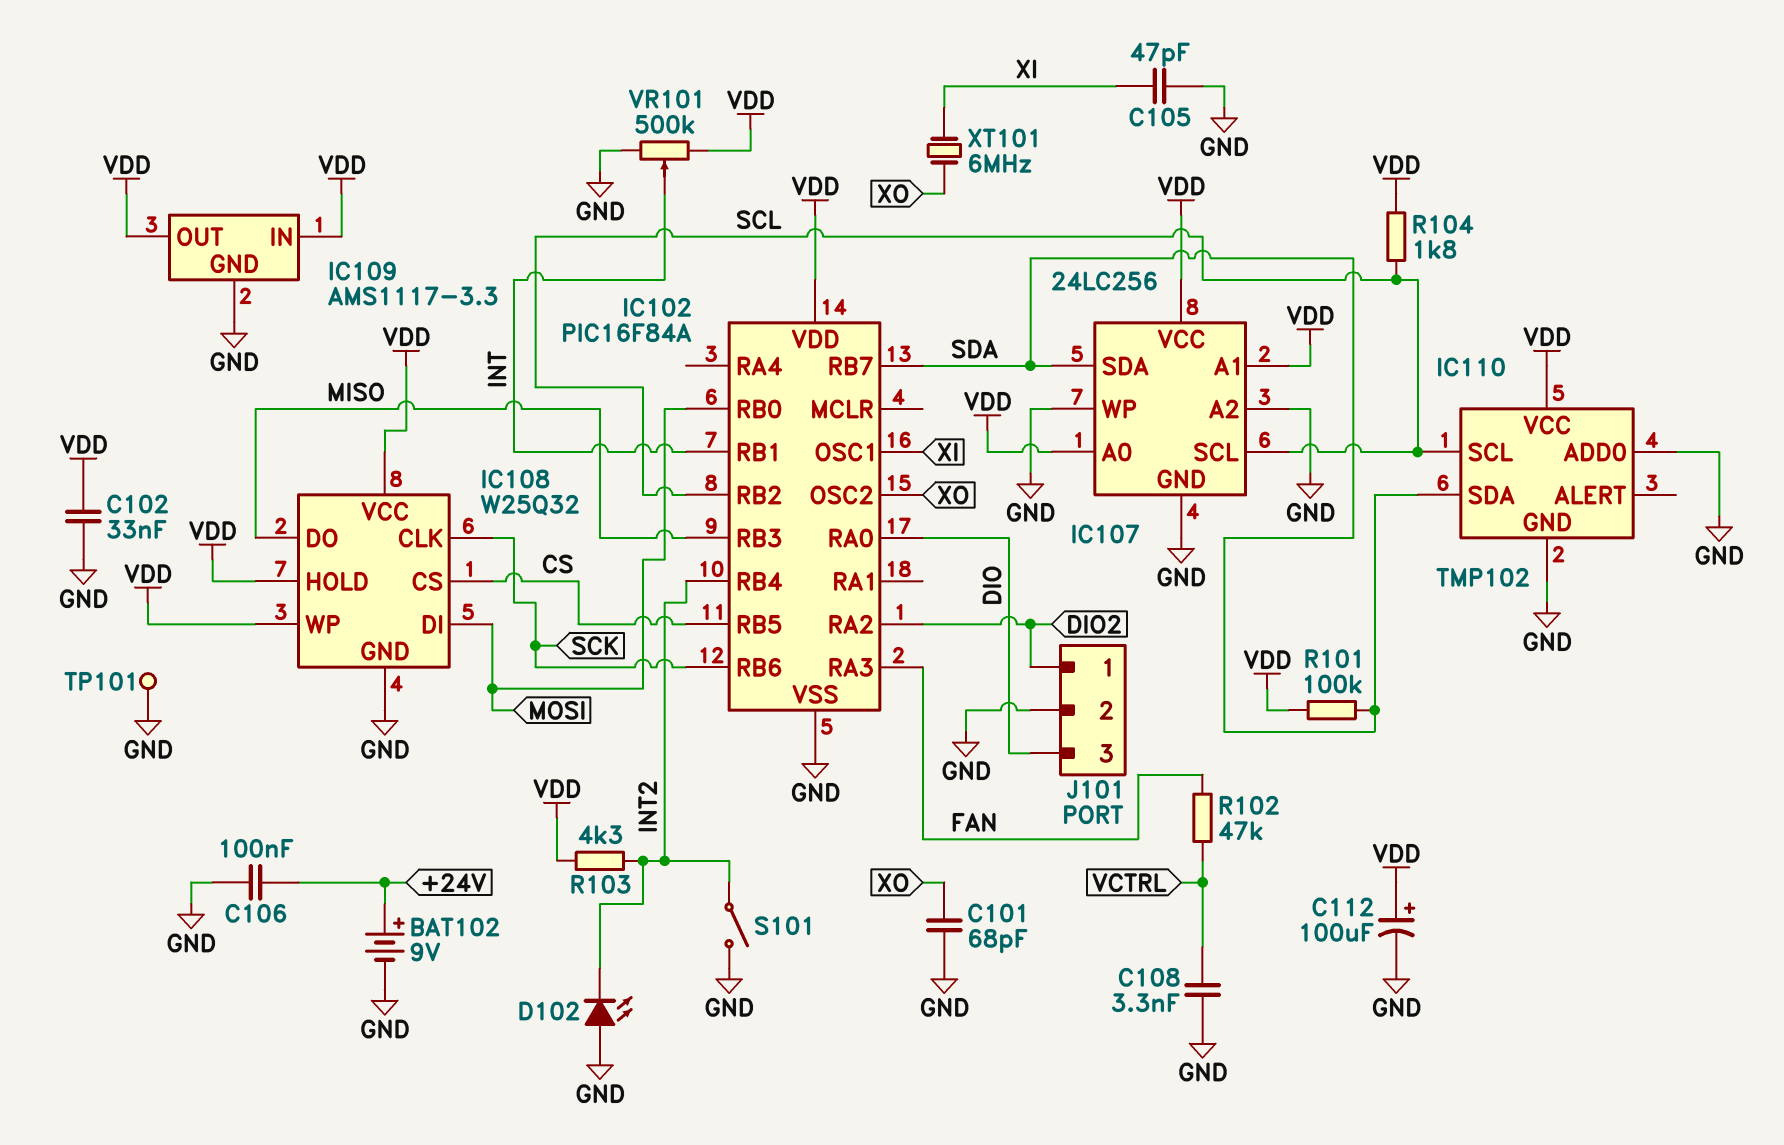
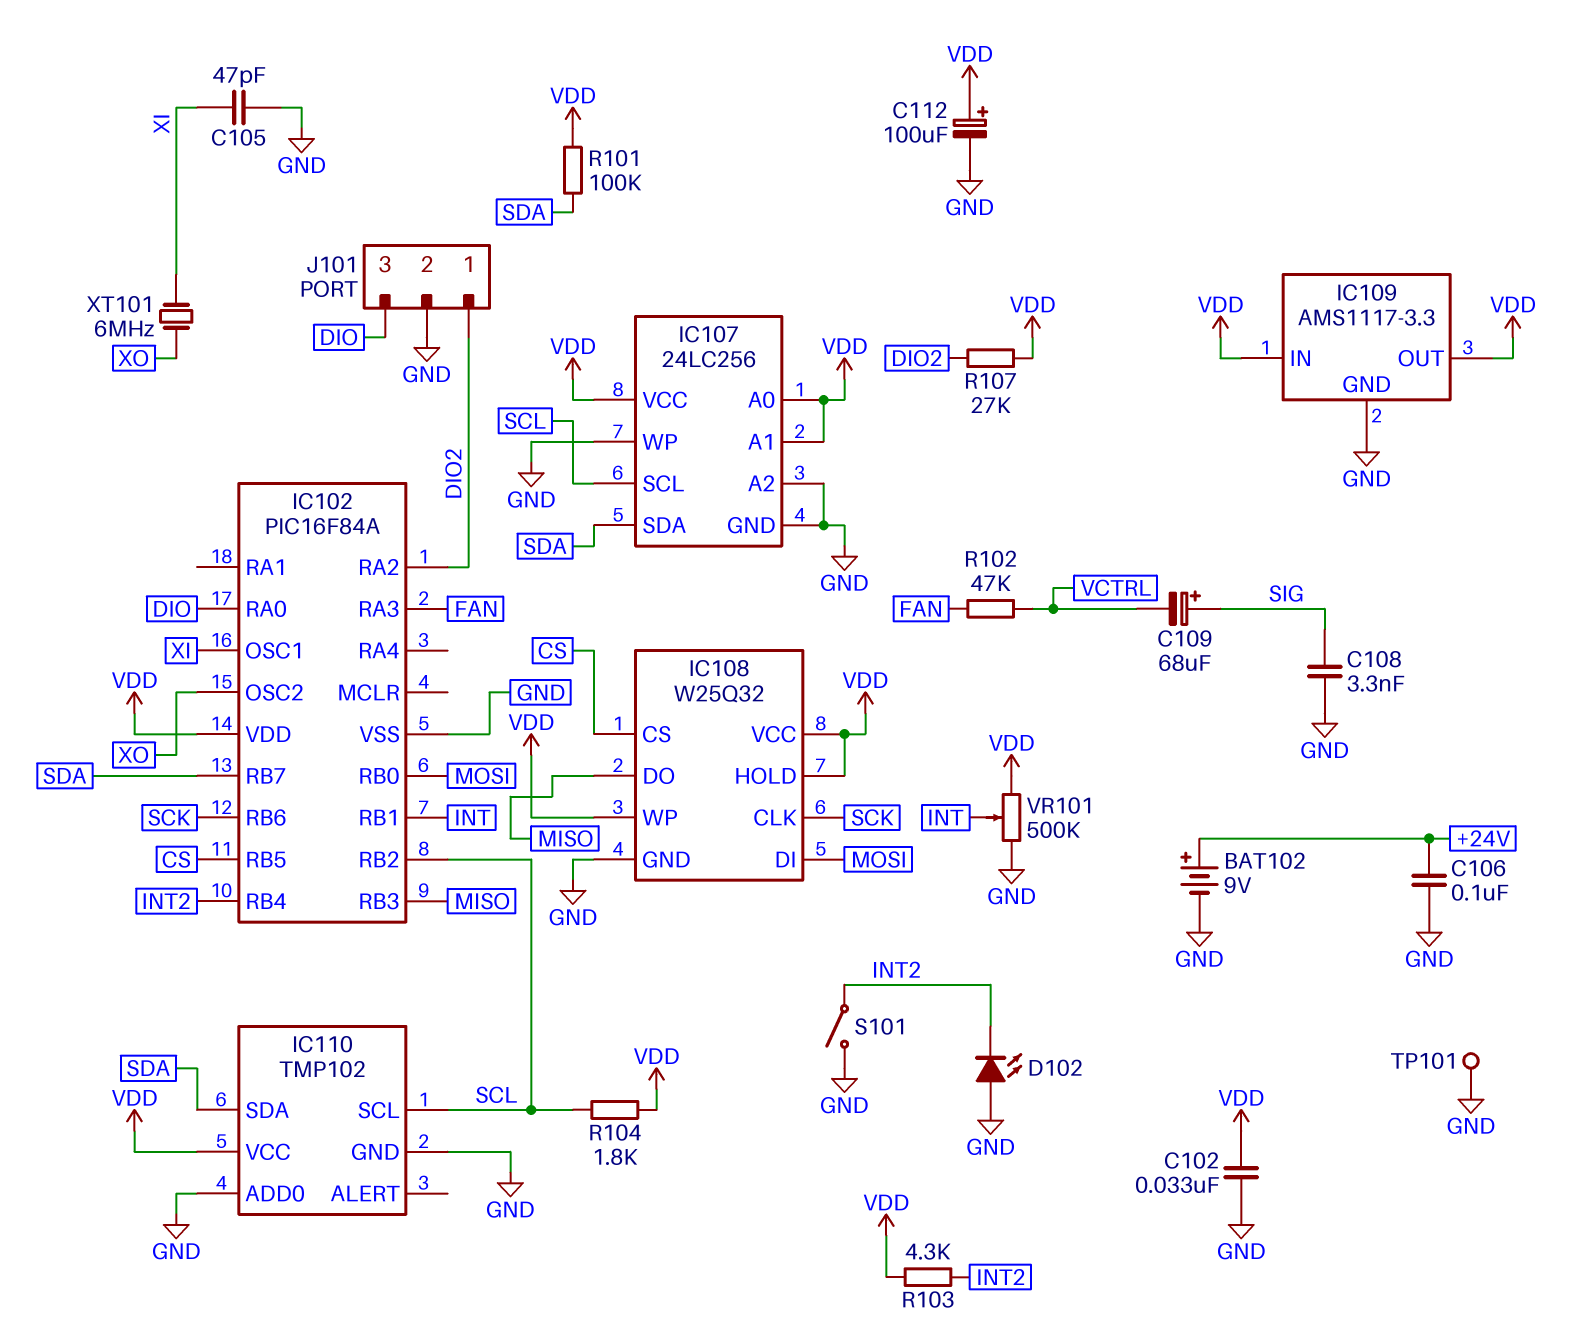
C101: 68pF (GND, XO) -> none
C108: 3.3nF (GND, VCTRL) -> 3.3nF (GND, SIG)
C109: none -> 68uF (plus SIG, minus VCTRL)
R107: none -> 27k (DIO2, VDD)

